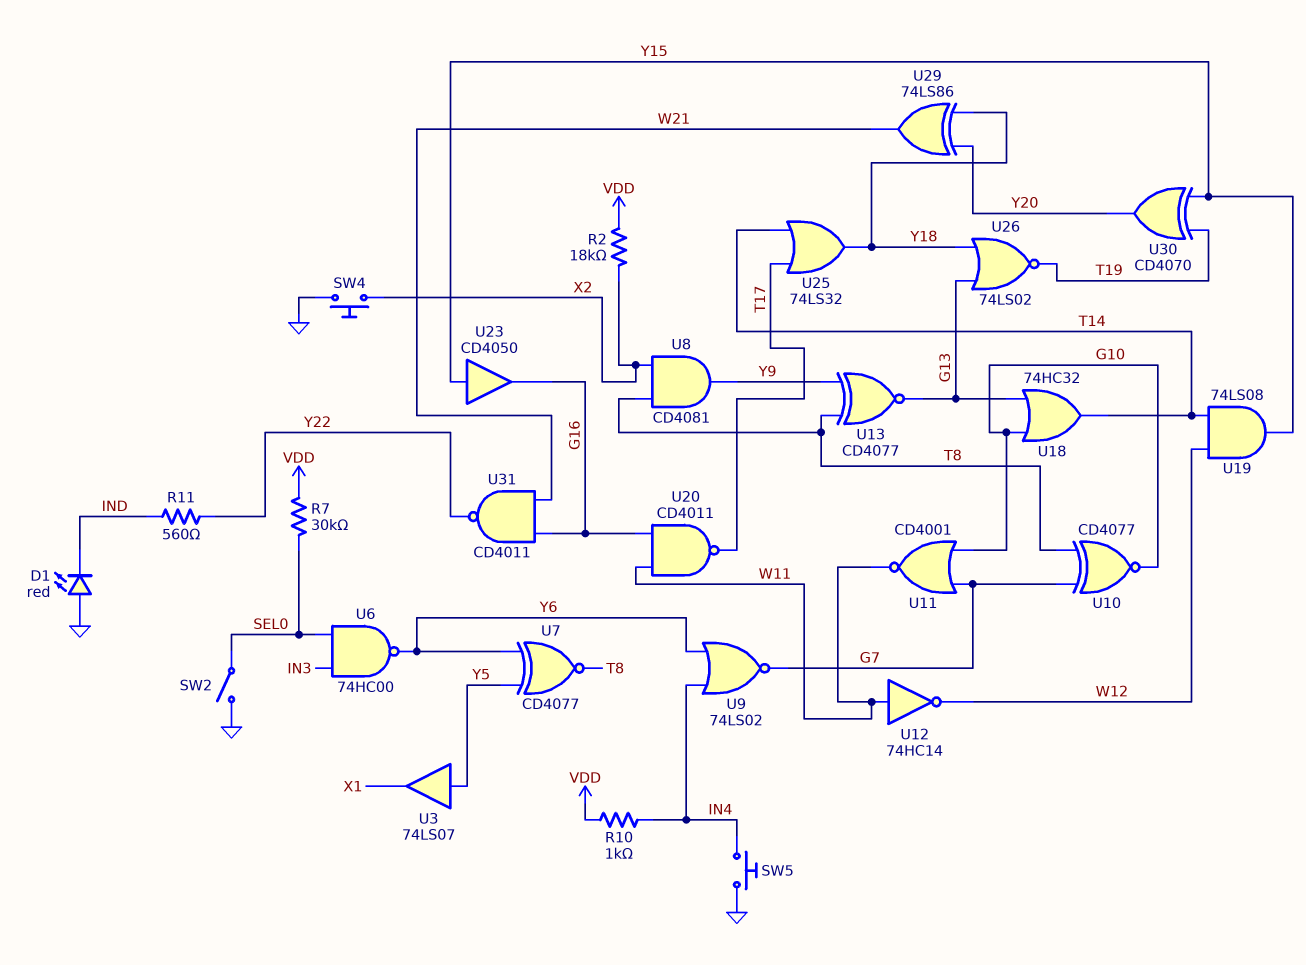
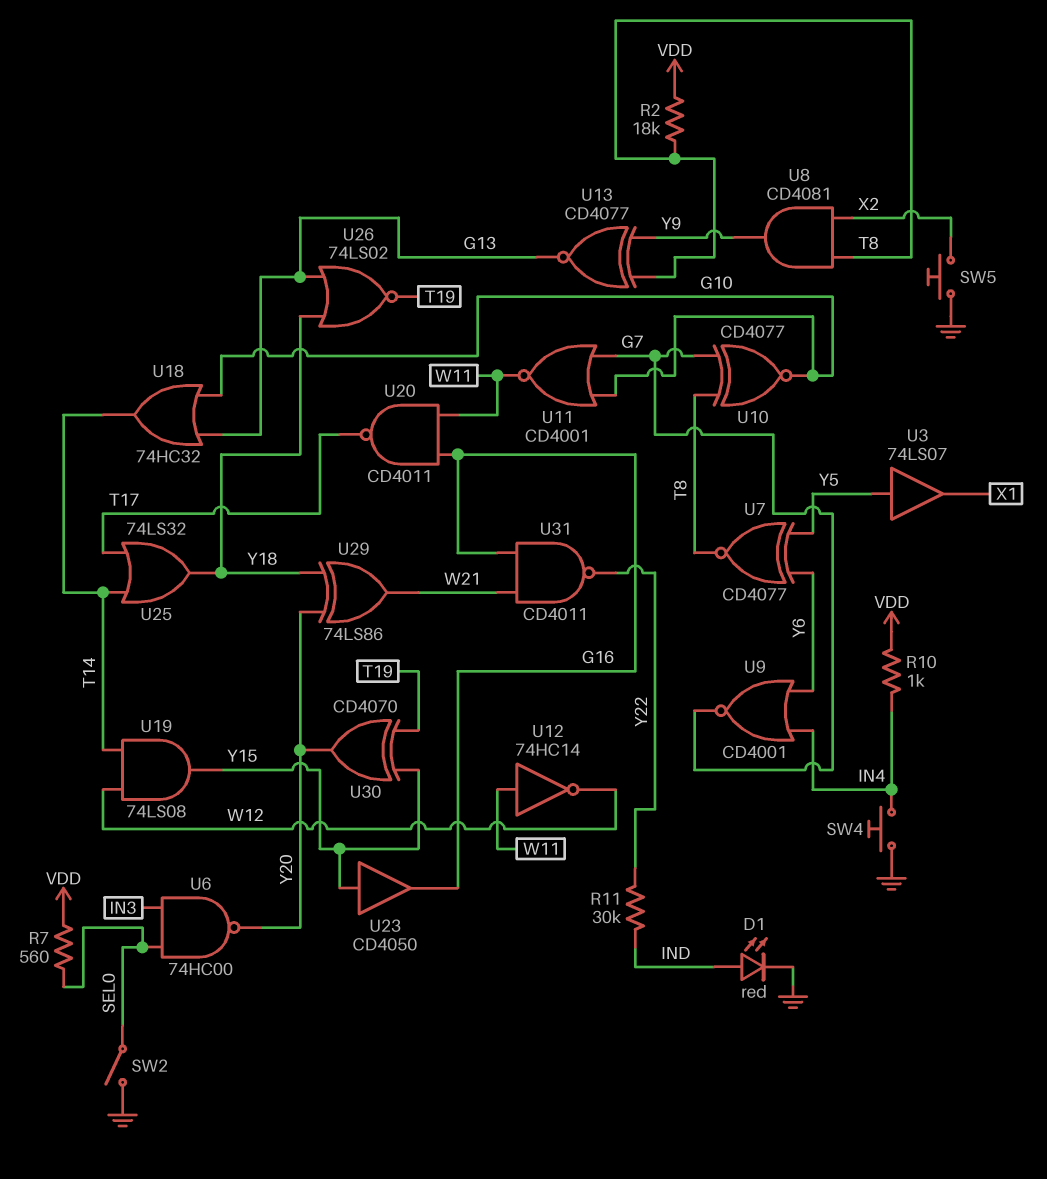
D1: LED red (A GND, K IND) -> LED red (A IND, K GND)
R2: 18k (VDD, X2) -> 18k (T8, VDD)
R7: 30k (SEL0, VDD) -> 560 (SEL0, VDD)
R11: 560 (IND, Y22) -> 30k (IND, Y22)
SW4: button (GND, X2) -> button (GND, IN4)
SW5: button (GND, IN4) -> button (GND, X2)
U6: NAND 74HC00 (in IN3, in SEL0, out Y6) -> NAND 74HC00 (in IN3, in SEL0, out Y20)
U9: NOR 74LS02 (in IN4, in Y6, out G7) -> NOR CD4001 (in IN4, in Y6, out G7)

